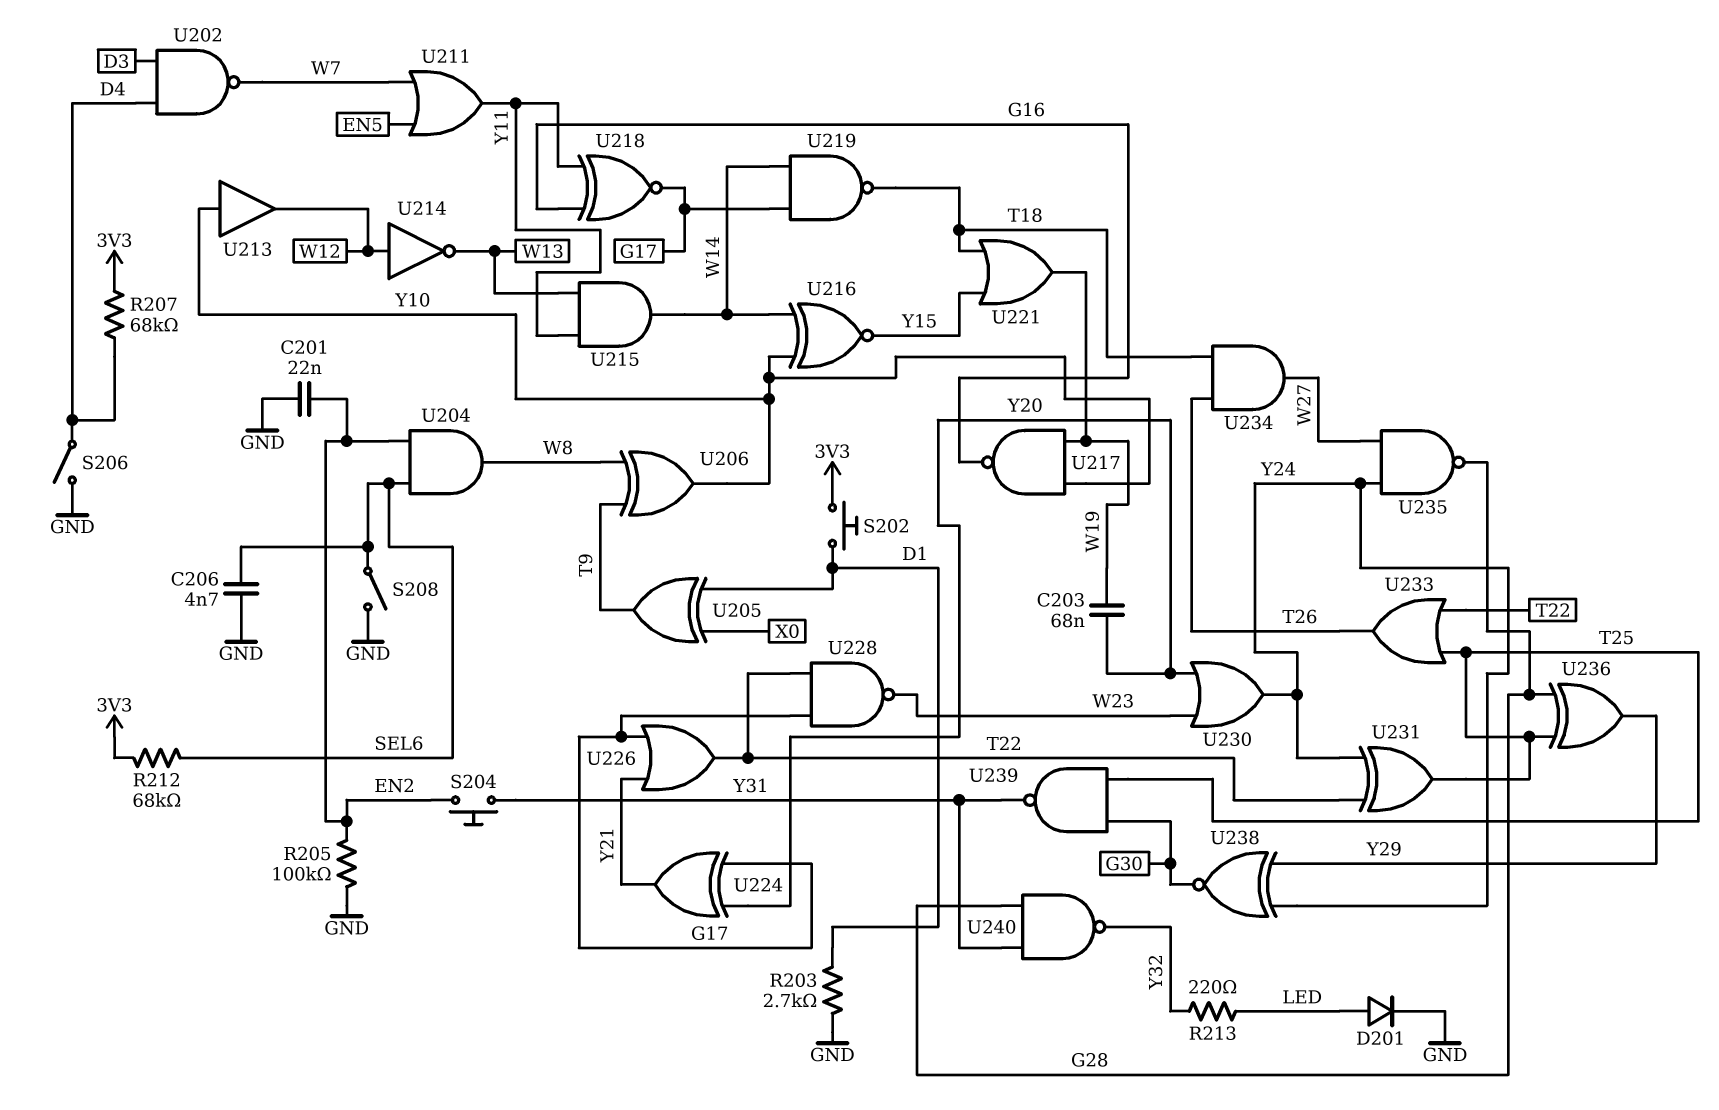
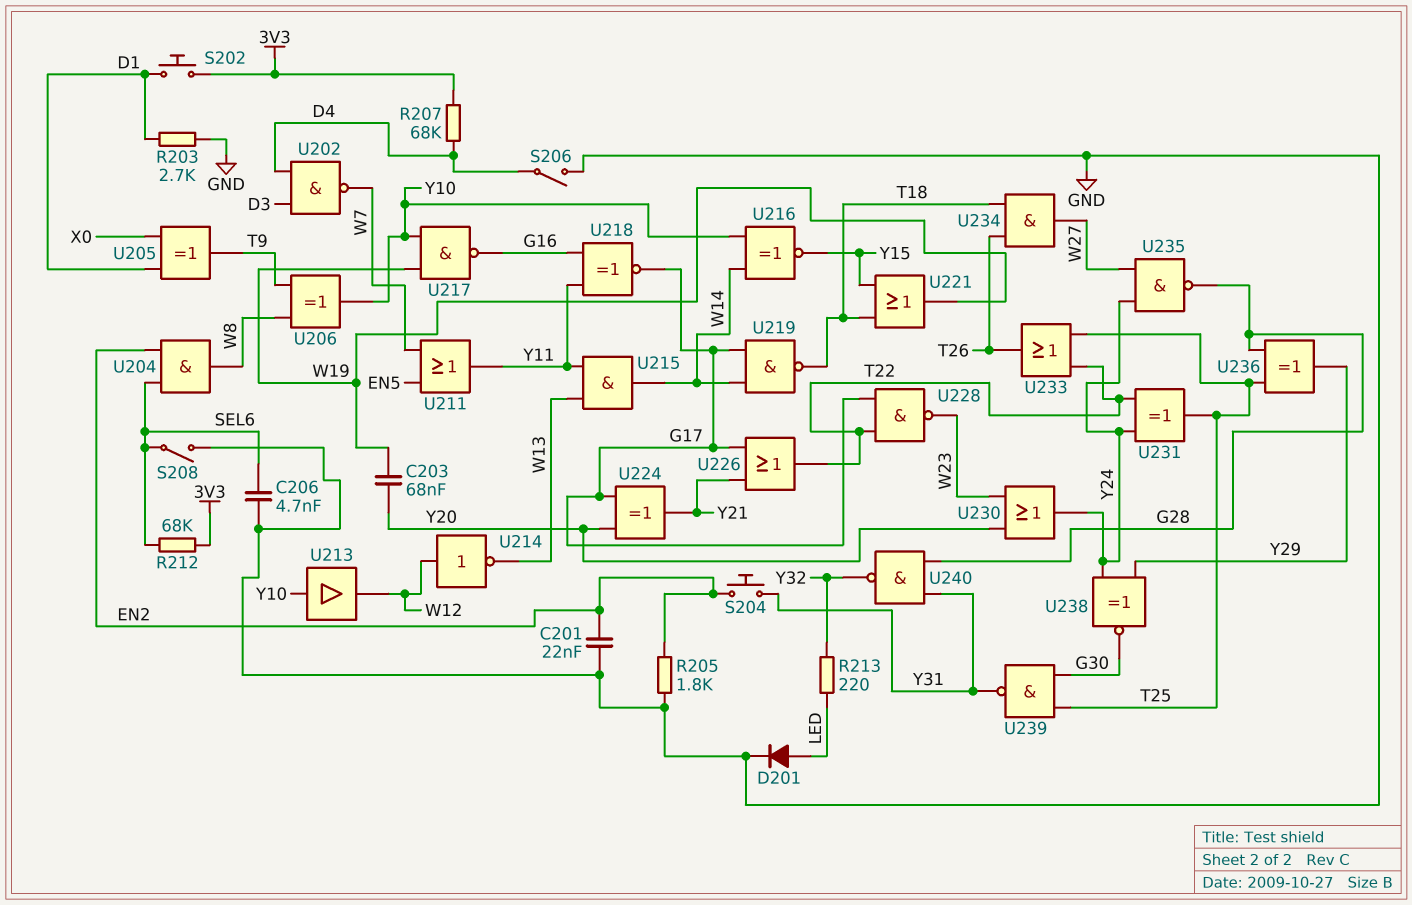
R205: 100k (EN2, GND) -> 1.8k (EN2, GND)

